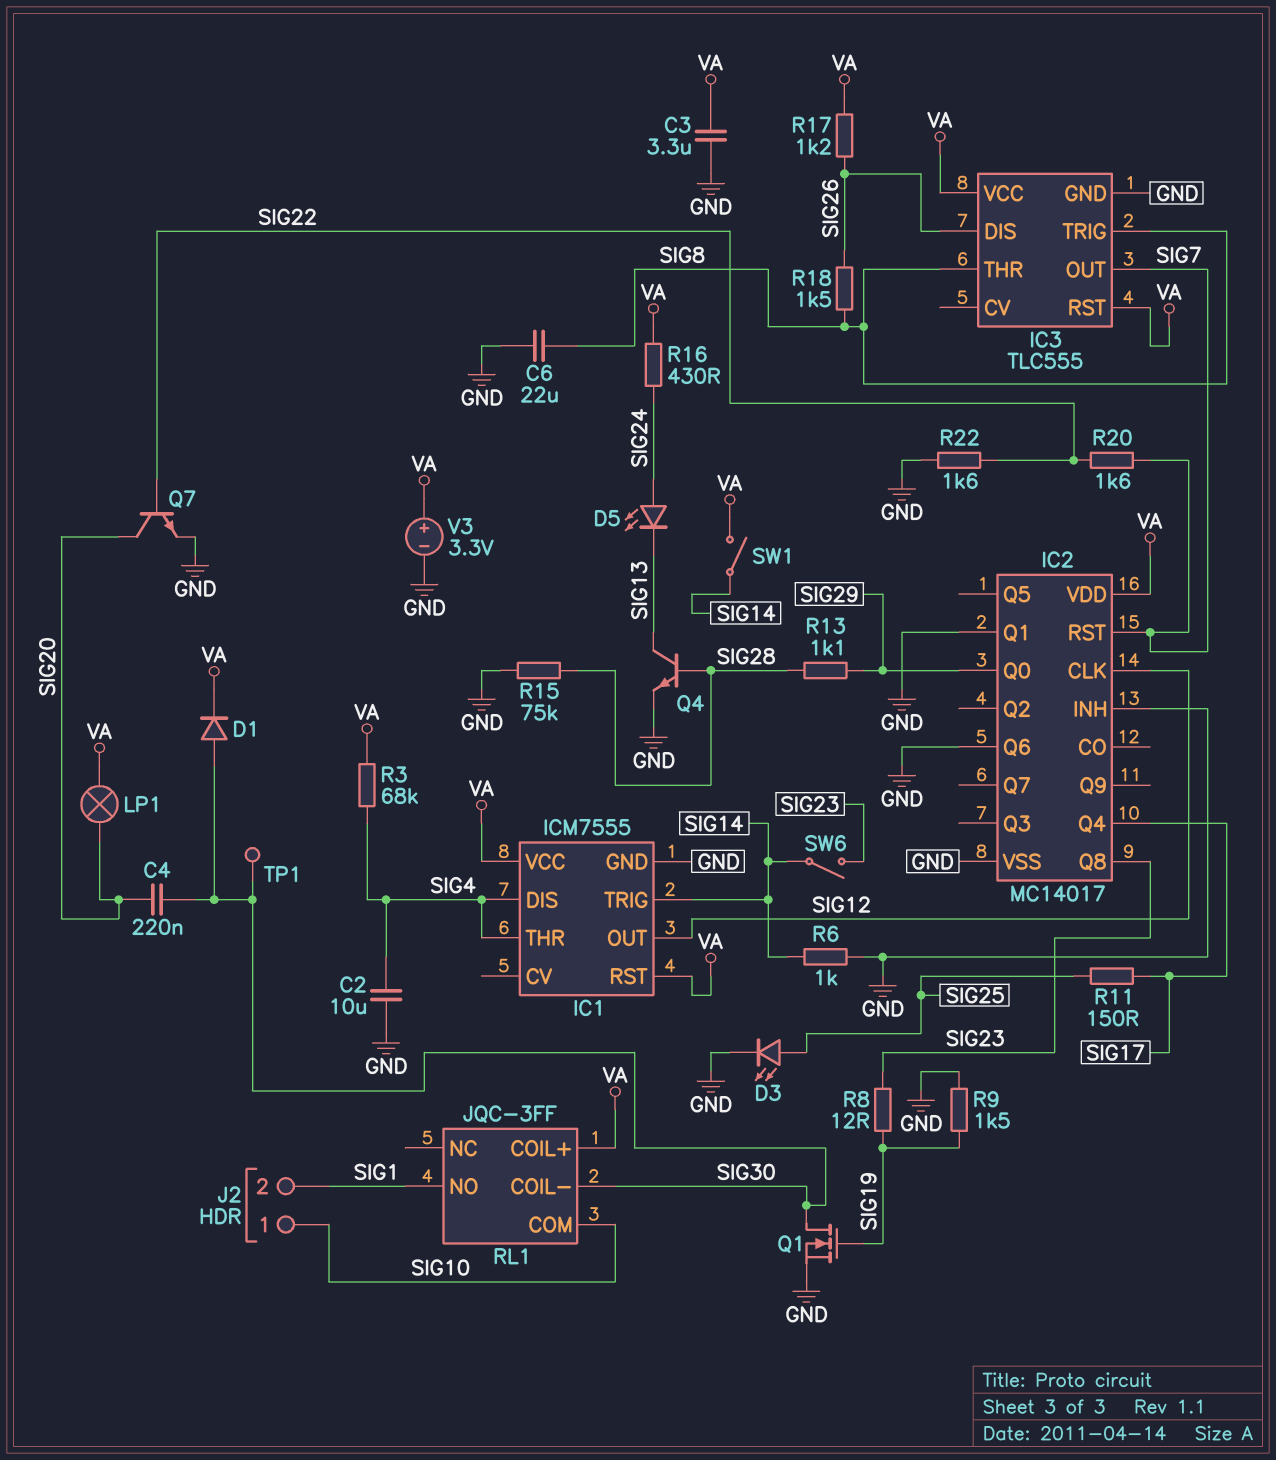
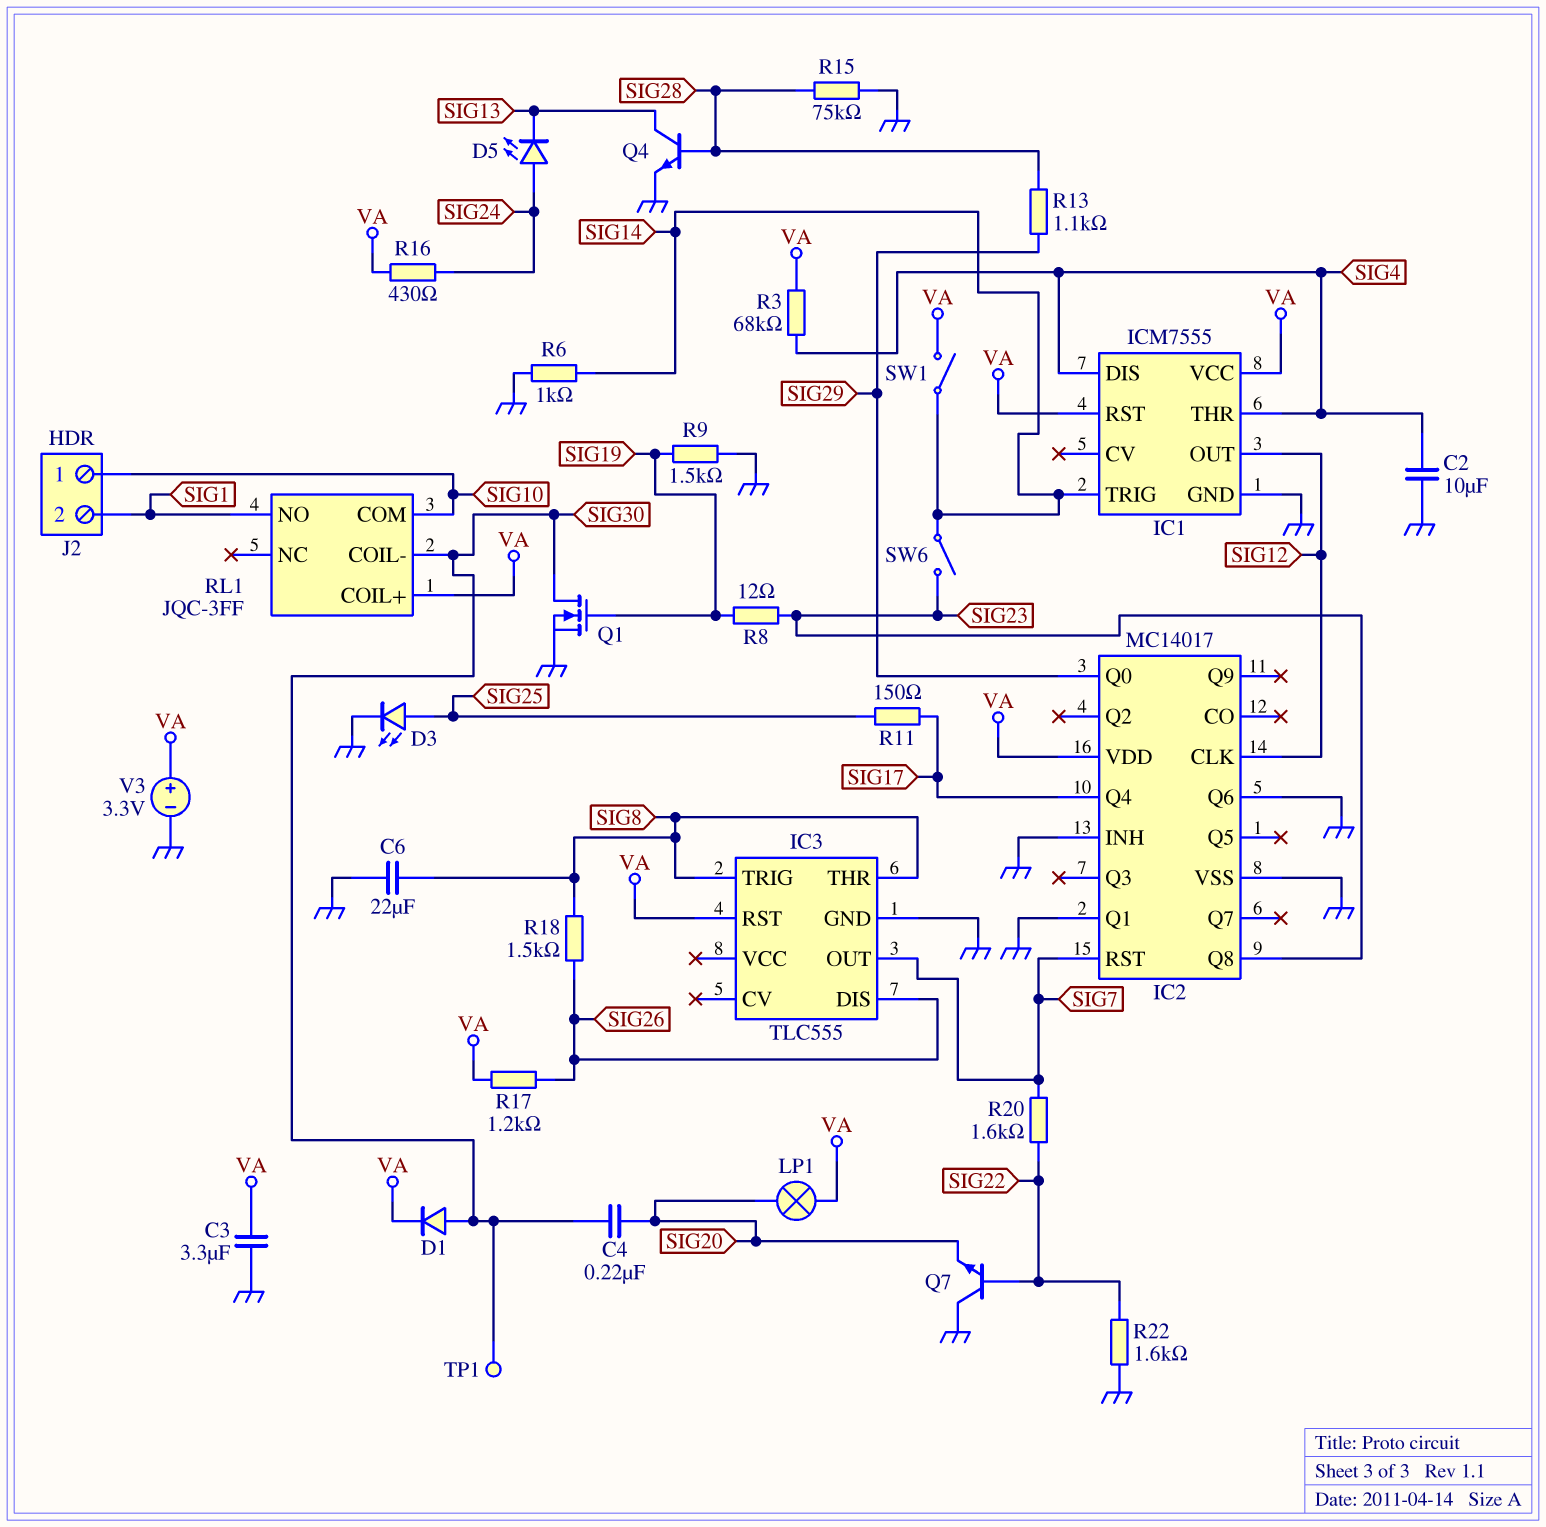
IC3 pin VCC: VA -> none
Q7: NPN (B SIG22, C SIG20, E GND) -> NPN (B SIG22, C GND, E SIG20)

